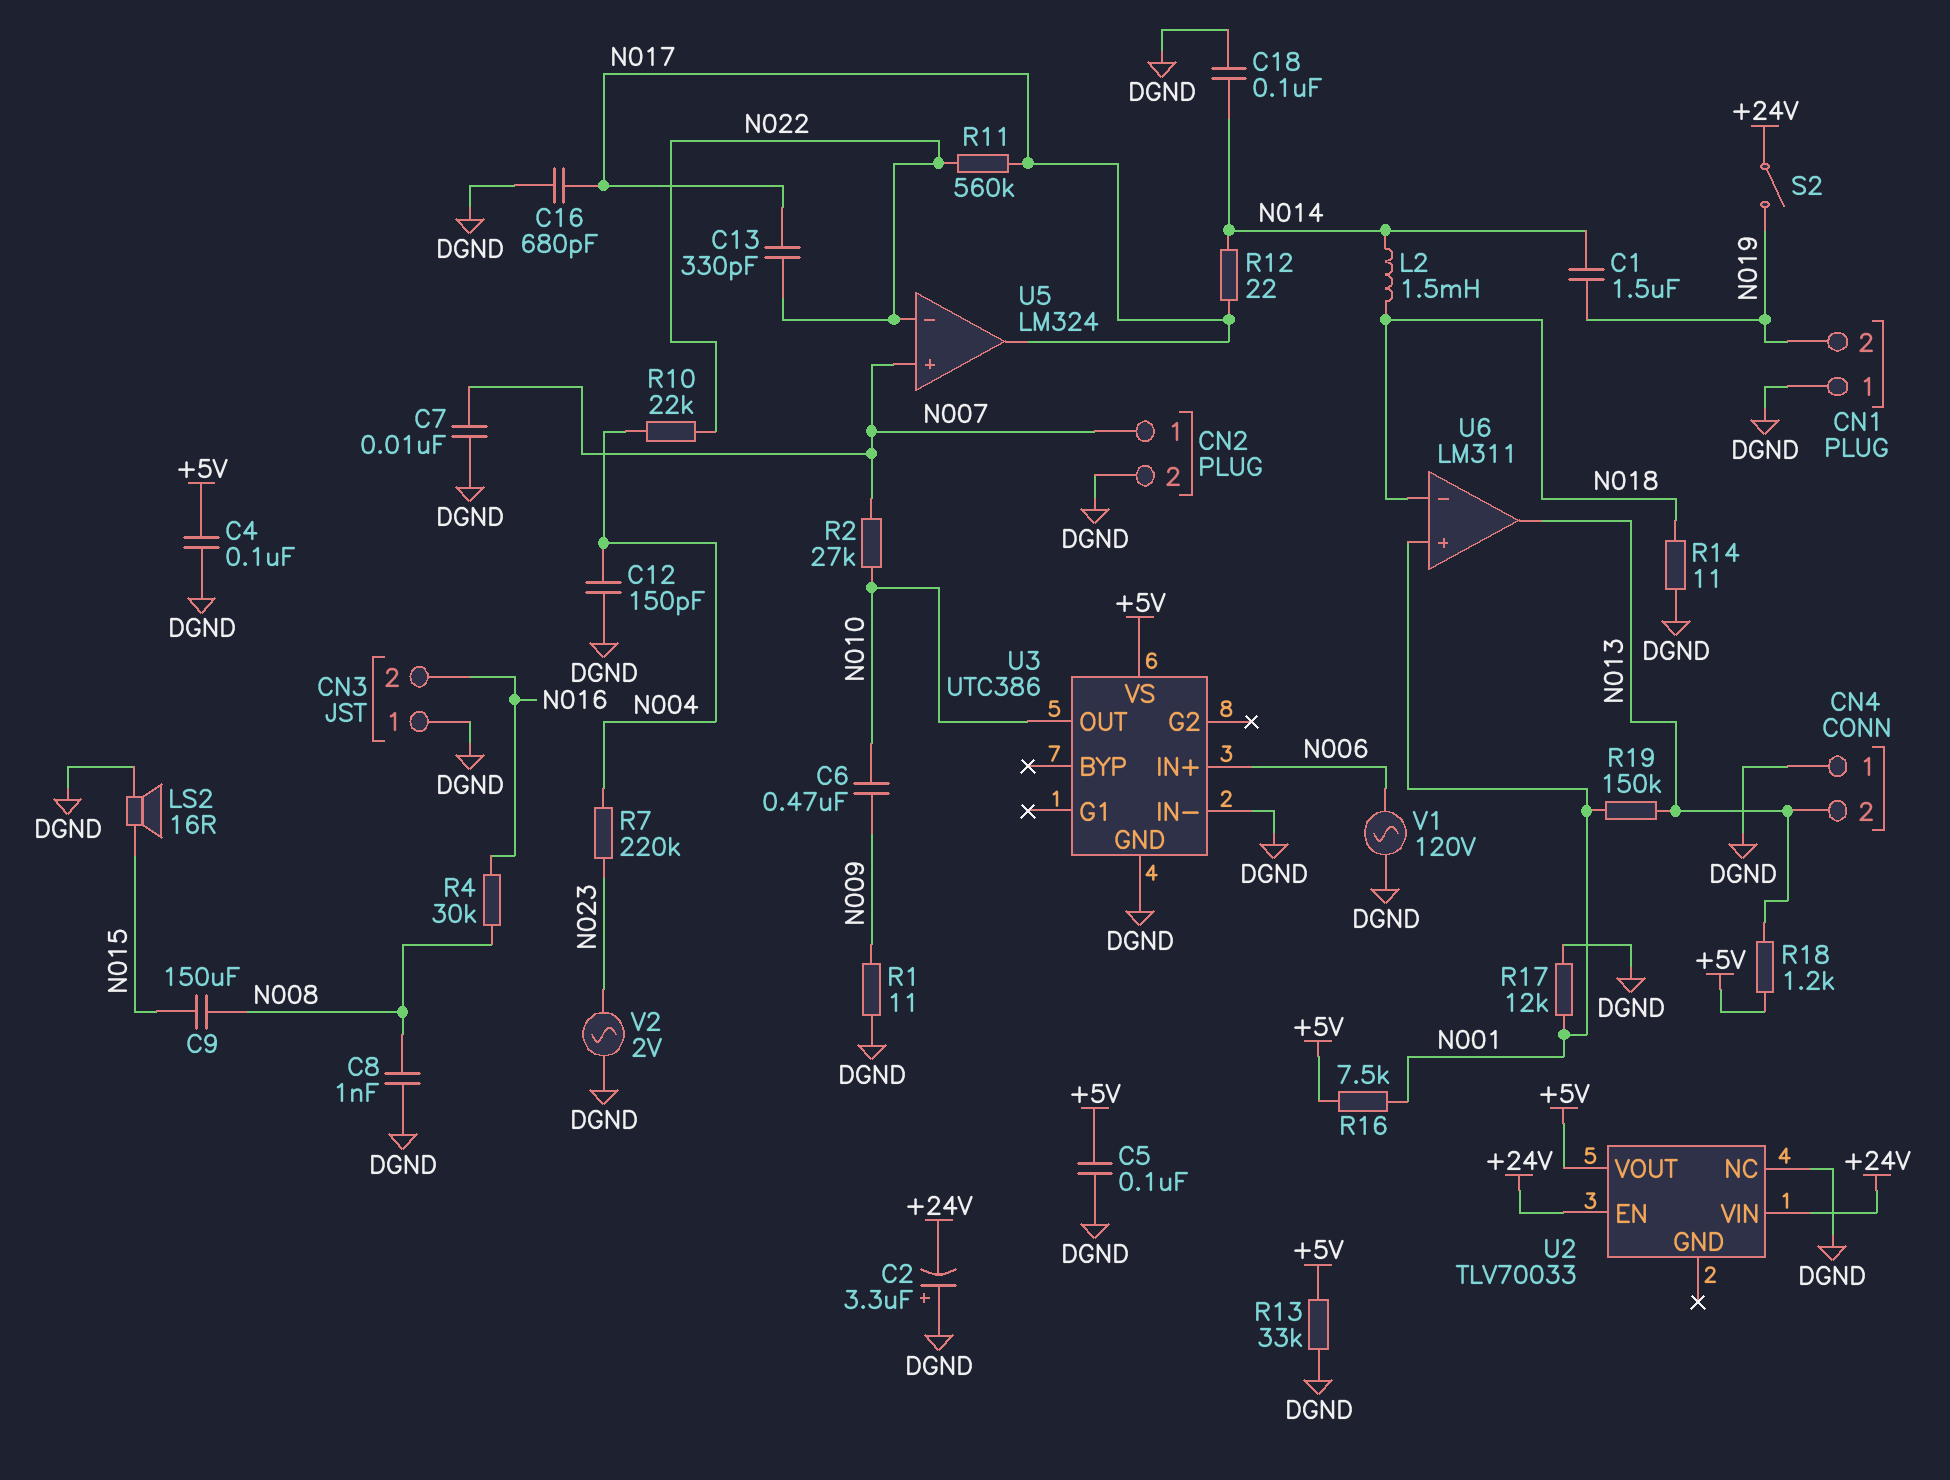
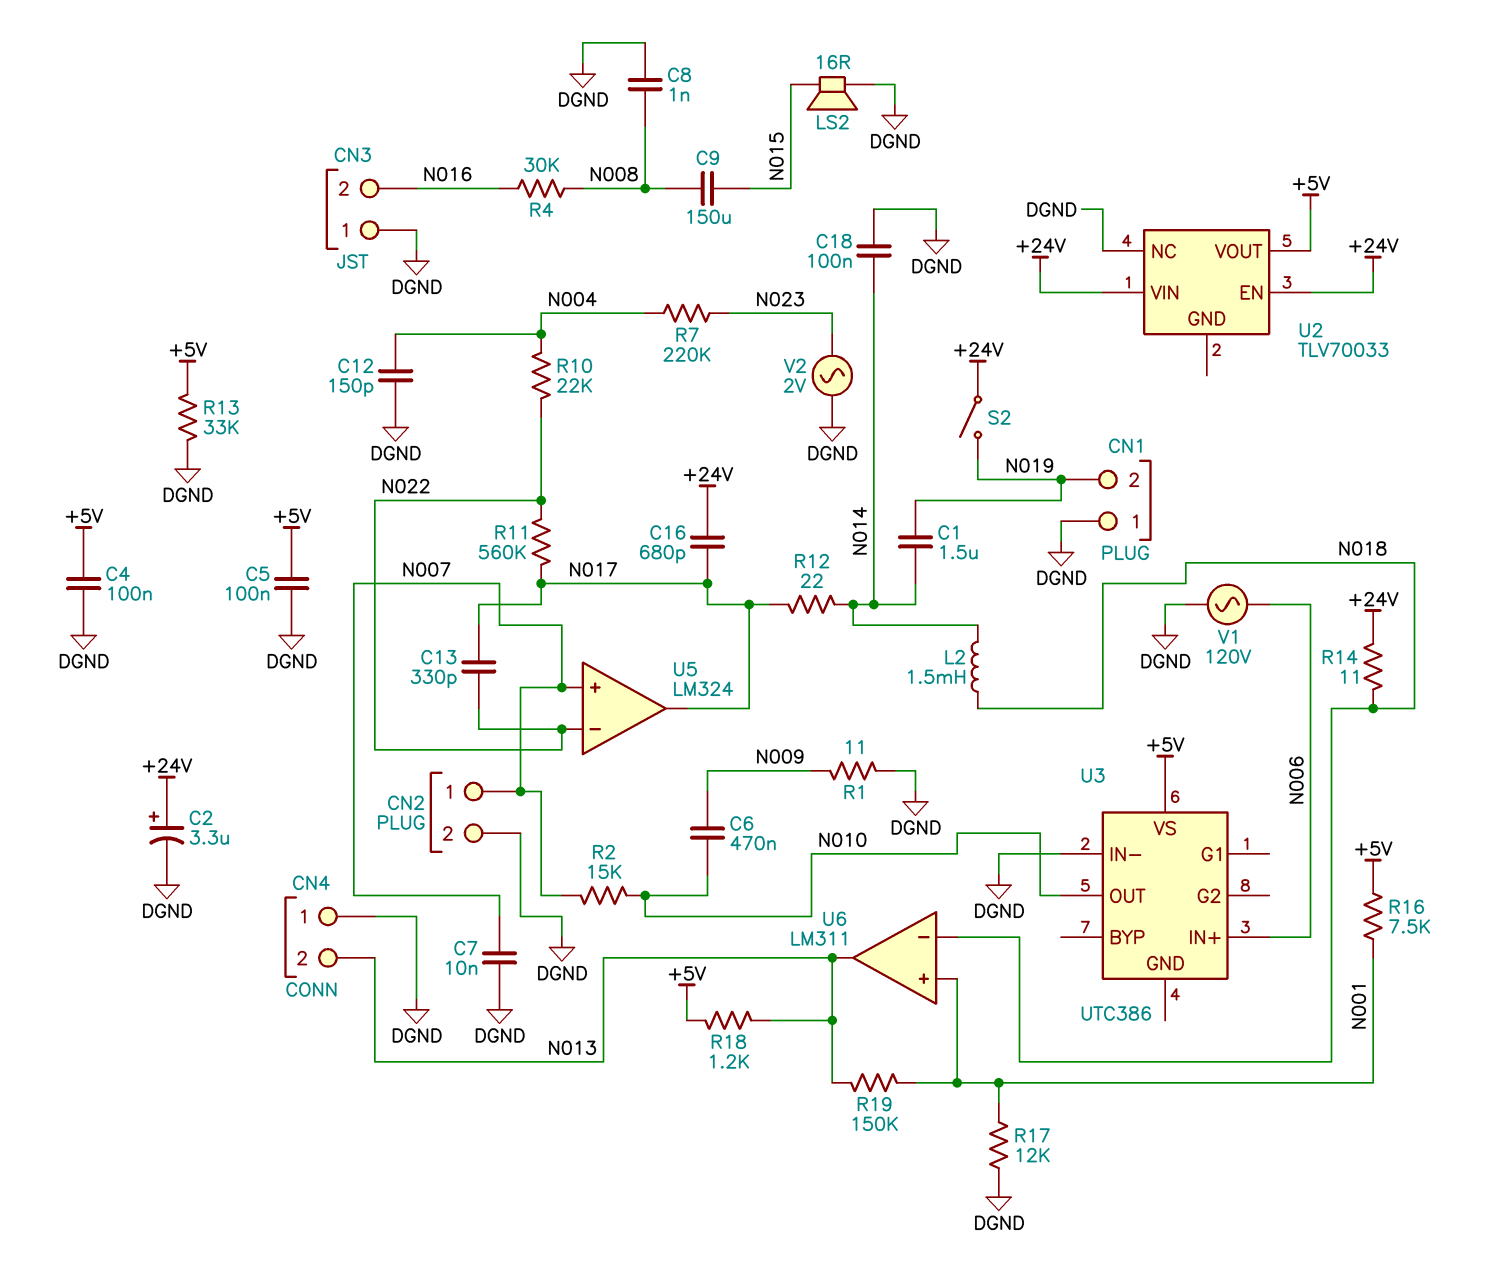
C2: 3.3uF (plus DGND, minus +24V) -> 3.3uF (plus +24V, minus DGND)
C16: 680pF (DGND, N017) -> 680pF (+24V, N017)
R2: 27k (N007, N010) -> 15k (N007, N010)
R14: 11 (DGND, N018) -> 11 (+24V, N018)
U3 pin GND: DGND -> none

